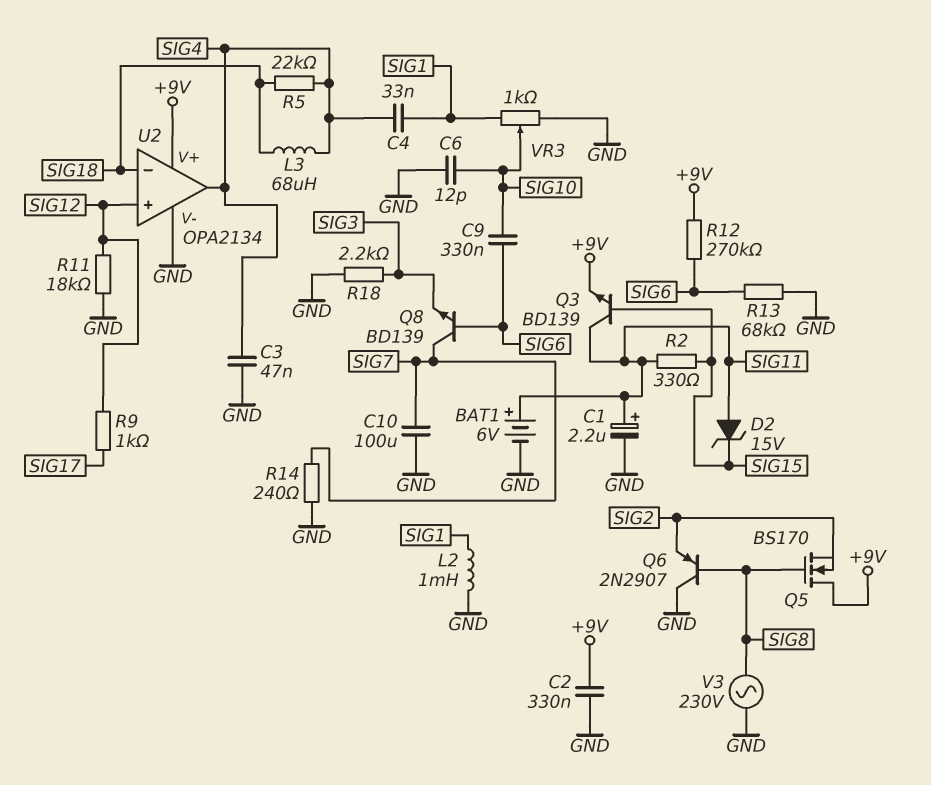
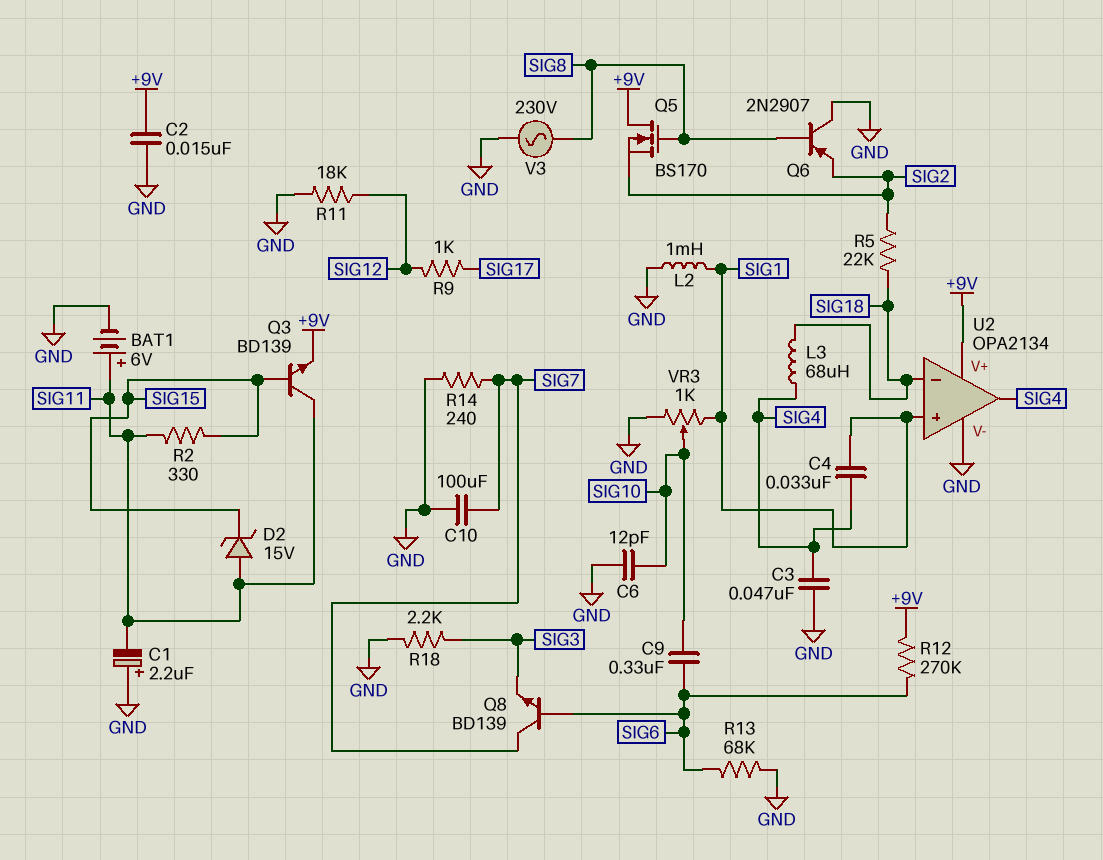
C1: 2.2uF (plus SIG11, minus GND) -> 2.2uF (plus GND, minus SIG11)
C2: 330nF (+9V, GND) -> 15nF (+9V, GND)
R5: 22k (SIG4, SIG18) -> 22k (SIG2, SIG18)
U2 pin in+: SIG12 -> SIG1

